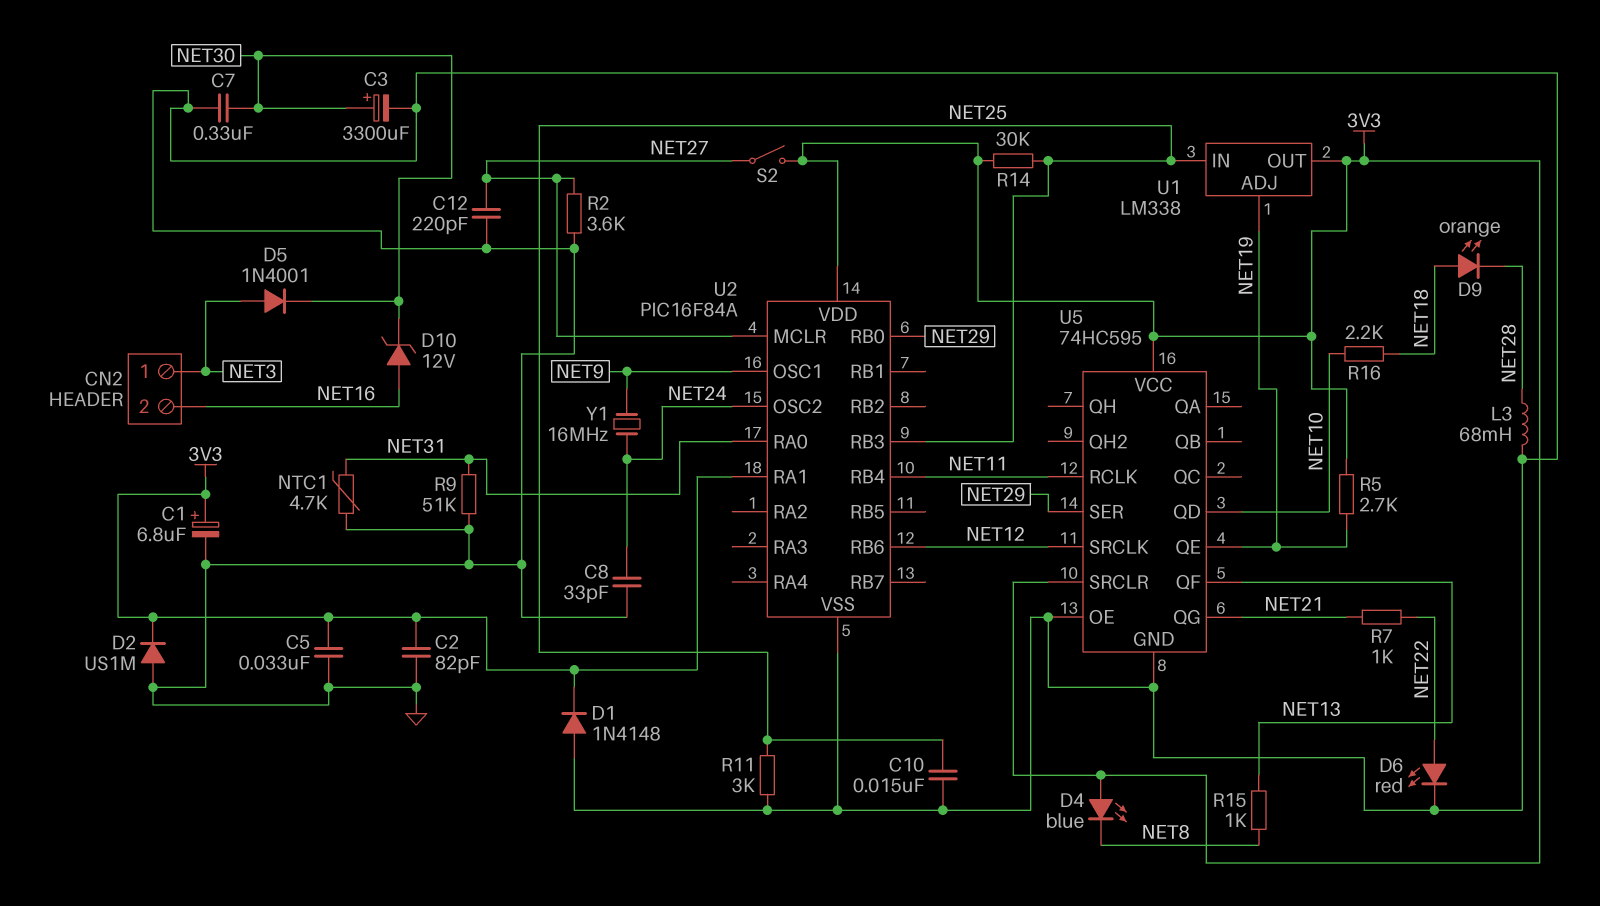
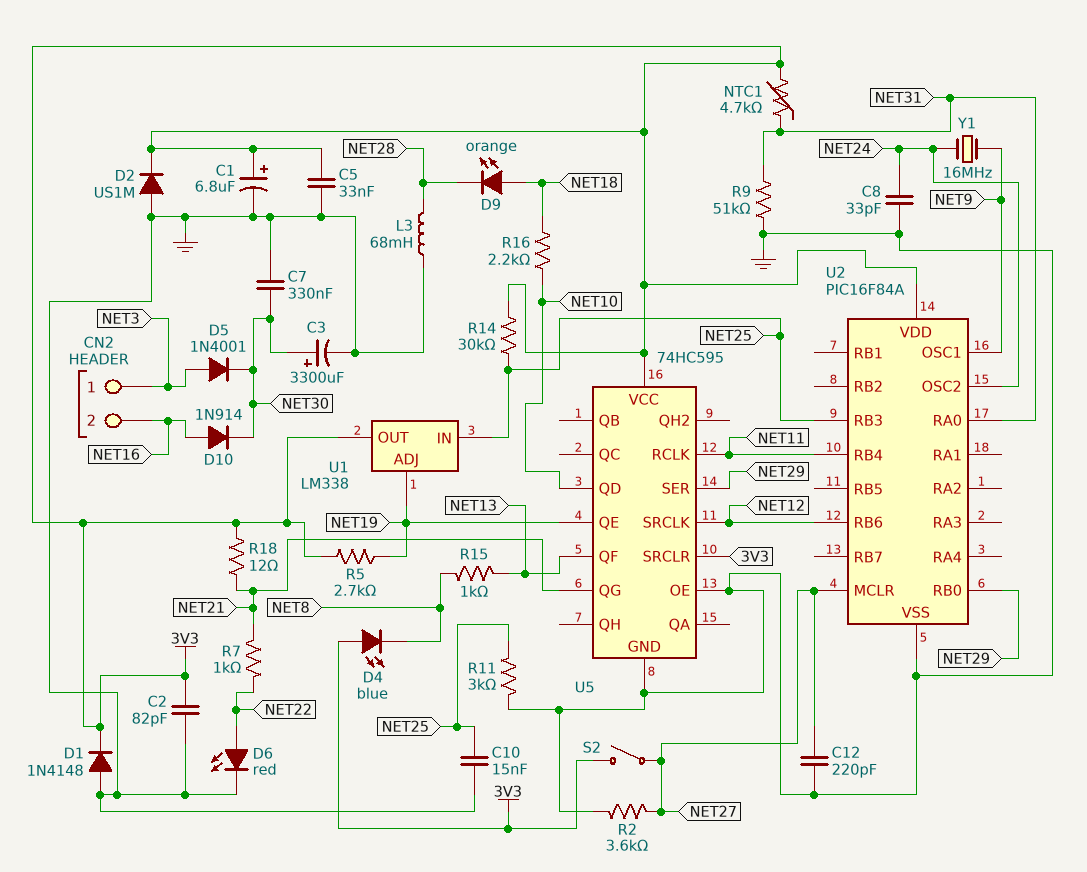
D10: zener 12V (A NET16, K NET30) -> diode 1N914 (A NET16, K NET30)
NTC1: 4.7k (GND, NET31) -> 4.7k (3V3, NET31)
R18: none -> 12 (3V3, NET21)
U2 pin RA1: 3V3 -> none

